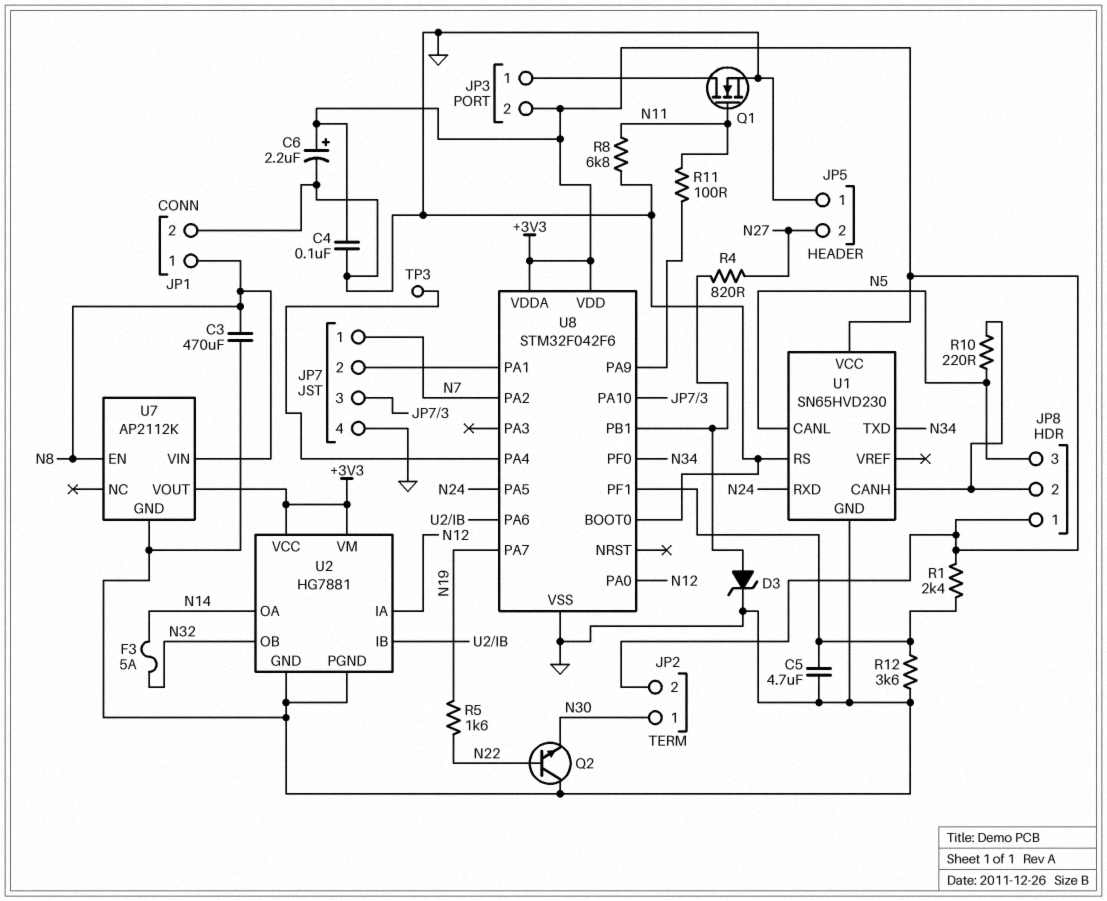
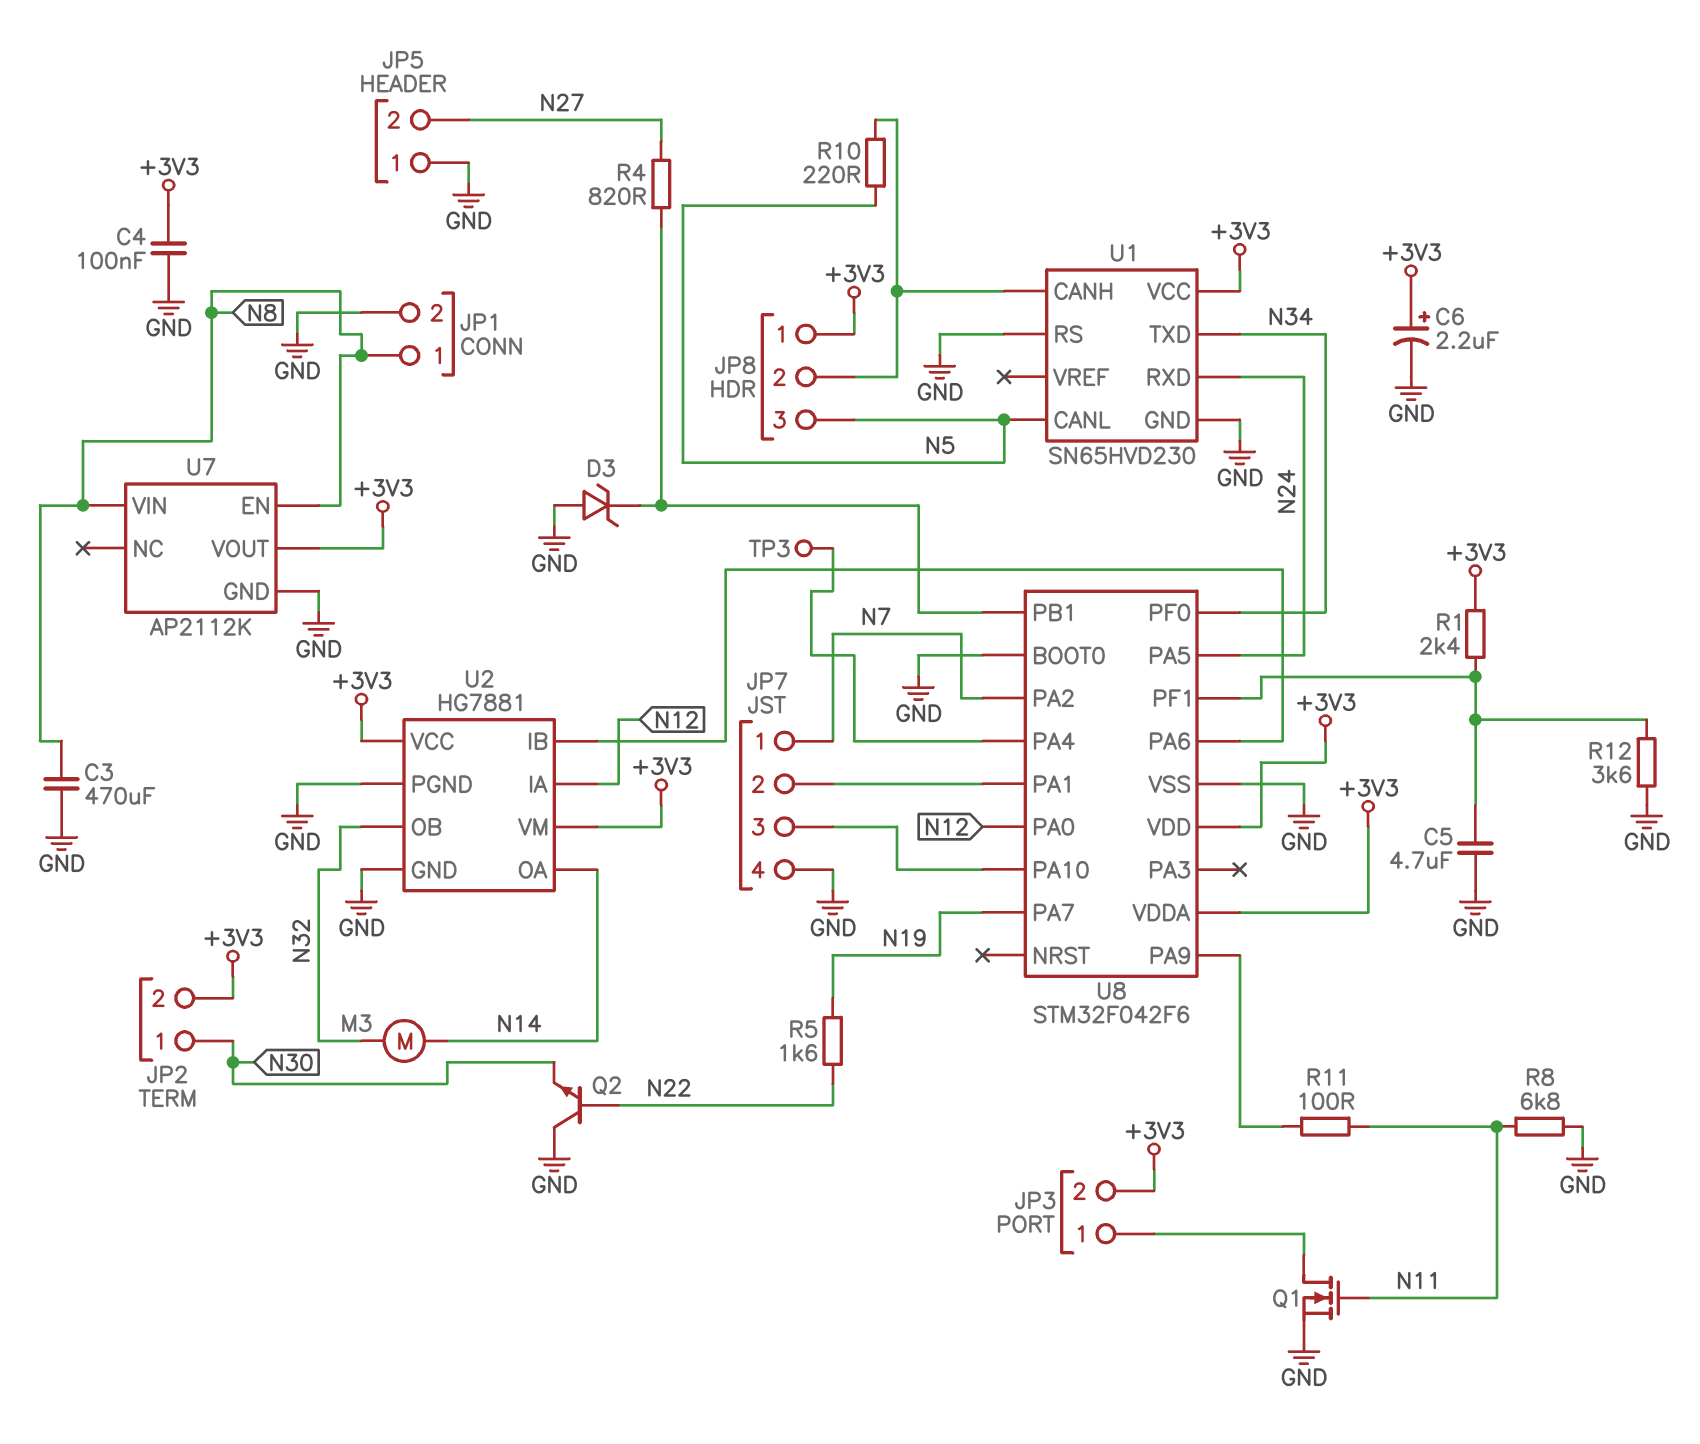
D3: zener (A U8/PB1, K GND) -> zener (A GND, K U8/PB1)
F3: 5A (N14, N32) -> none
M3: none -> motor (N14, N32)

